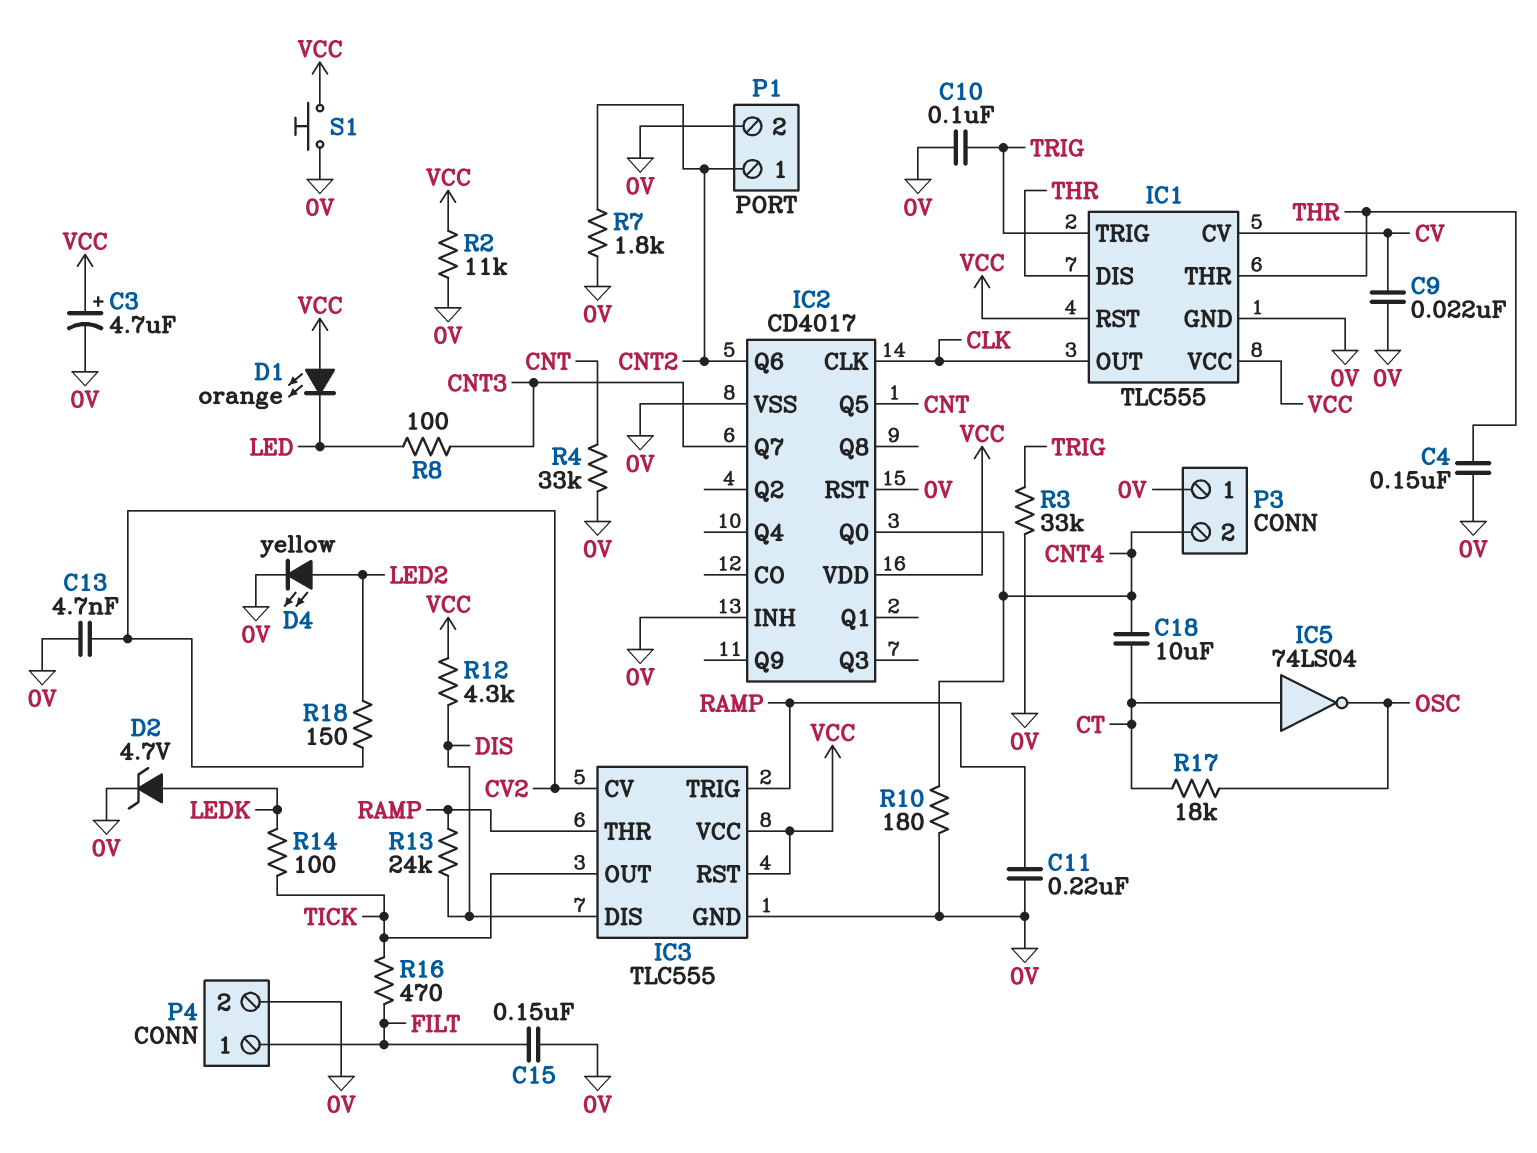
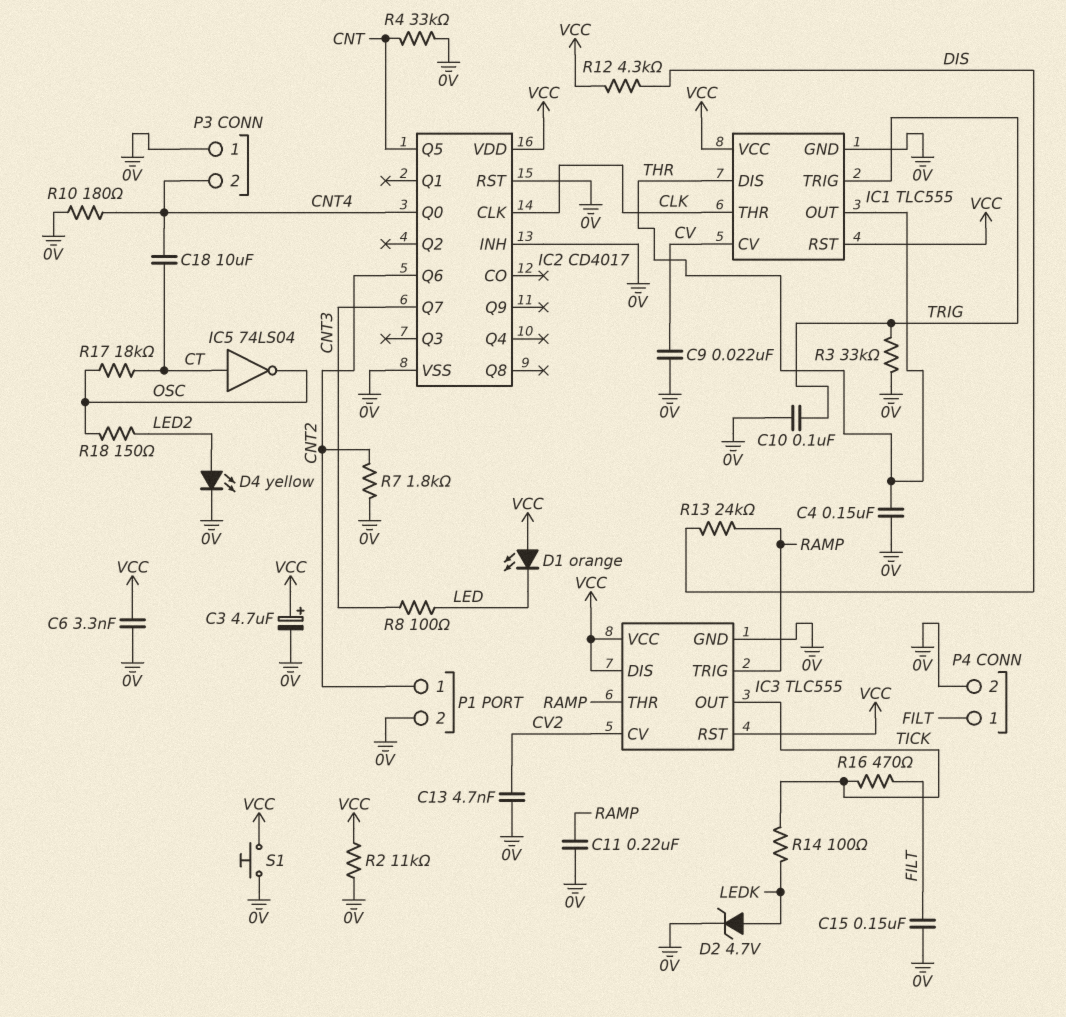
C6: none -> 3.3nF (0V, VCC)
IC1 pin OUT: CLK -> THR
IC1 pin THR: THR -> CLK
IC3 pin DIS: DIS -> VCC
R18: 150 (CV2, LED2) -> 150 (LED2, OSC)

